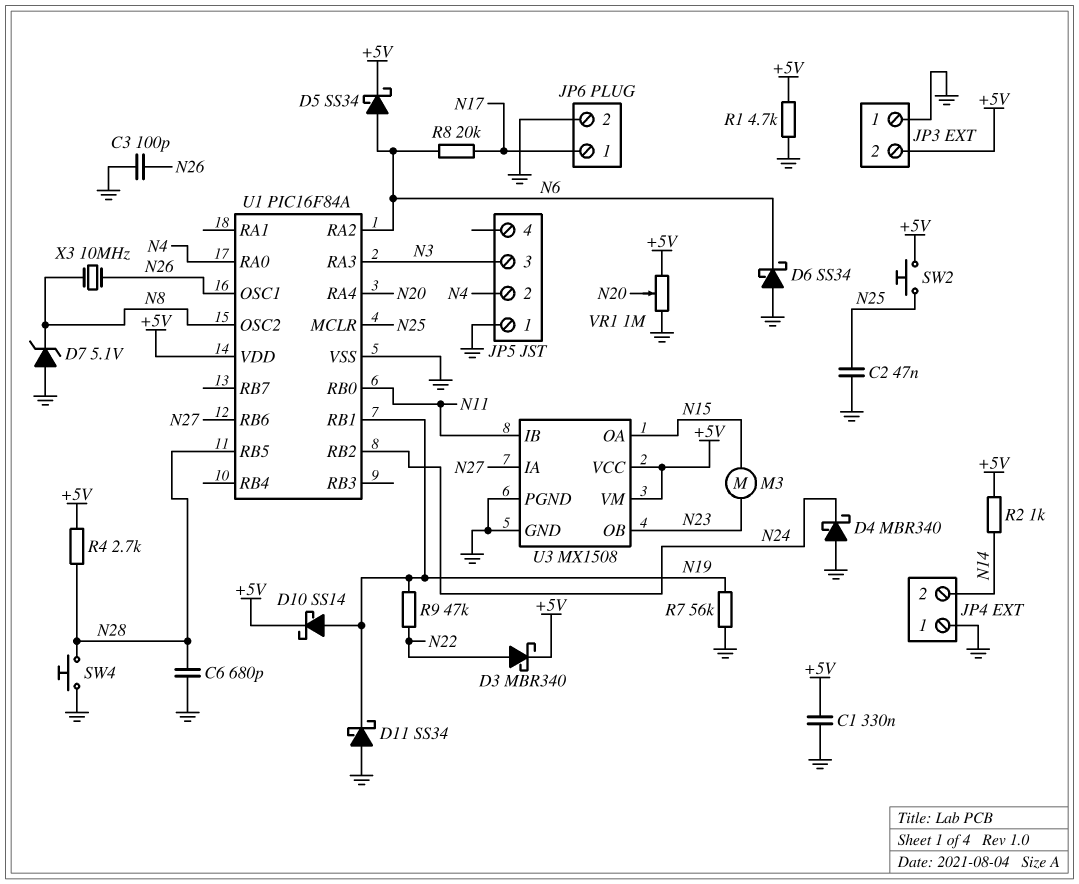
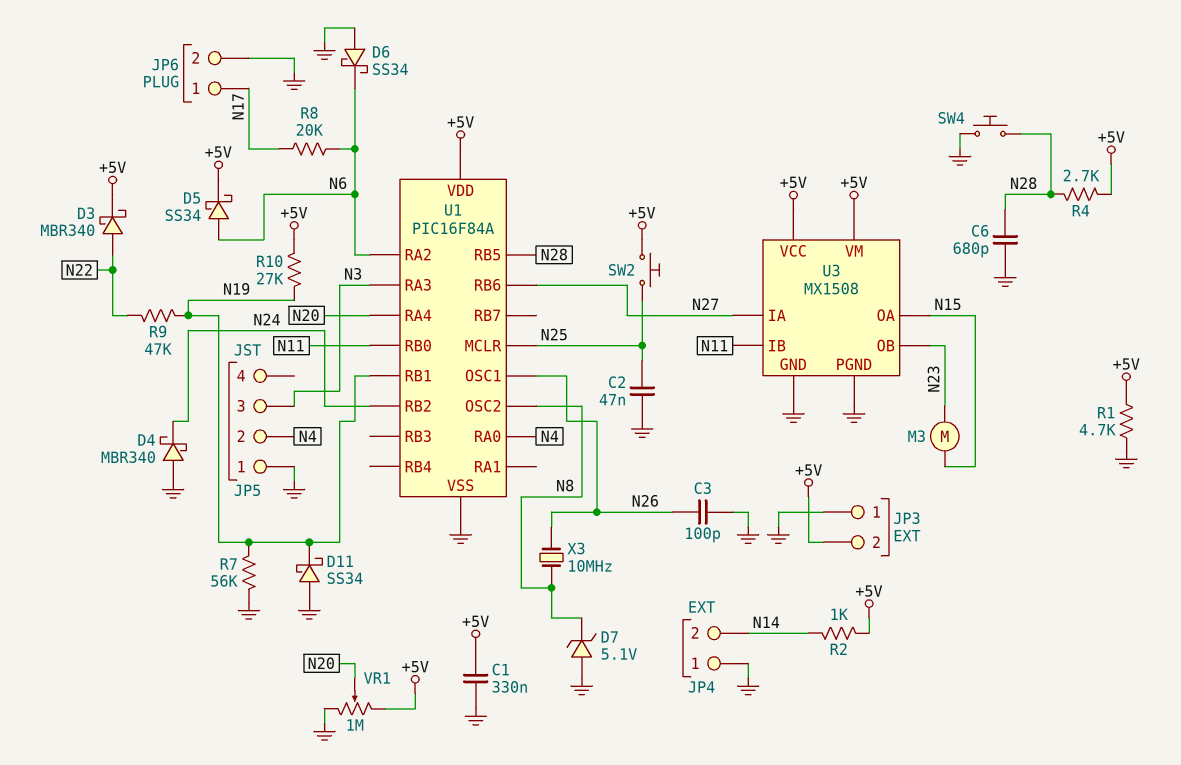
D10: schottky SS14 (A N19, K +5V) -> none
R10: none -> 27k (+5V, N19)

